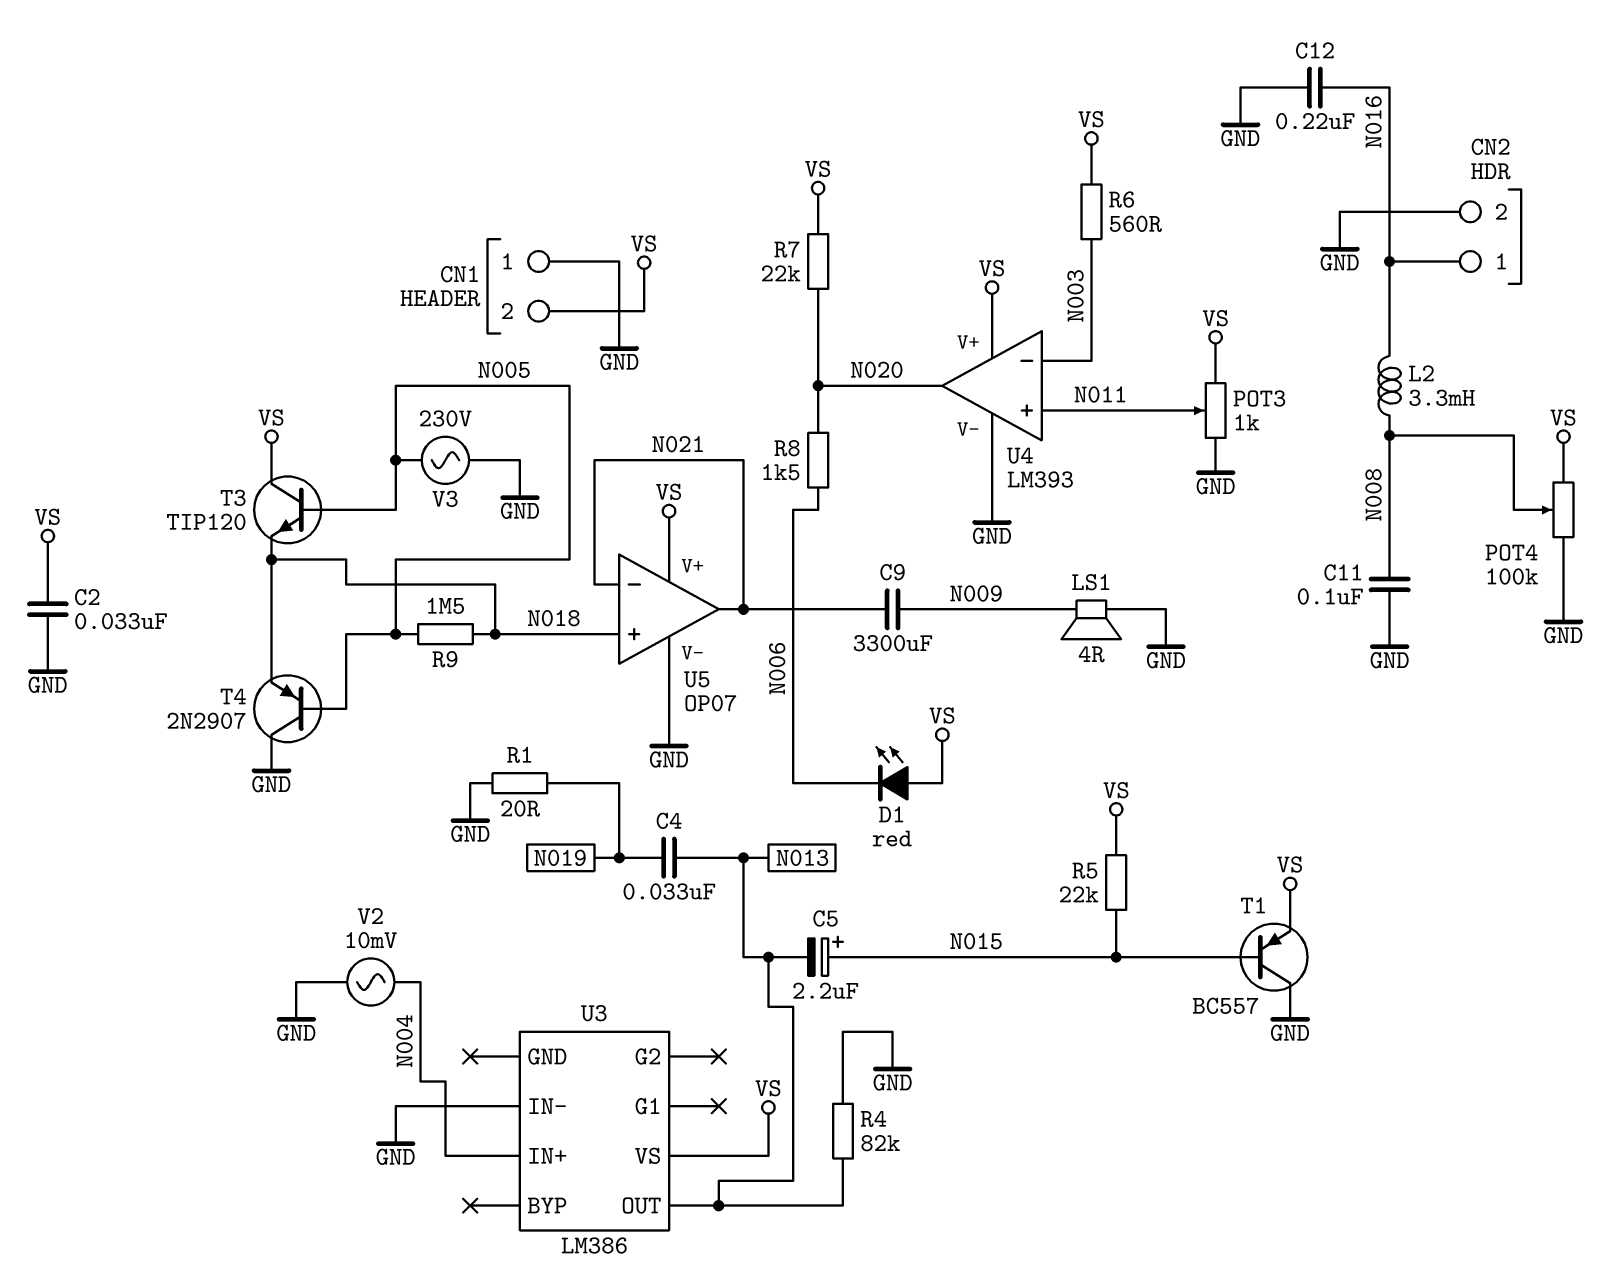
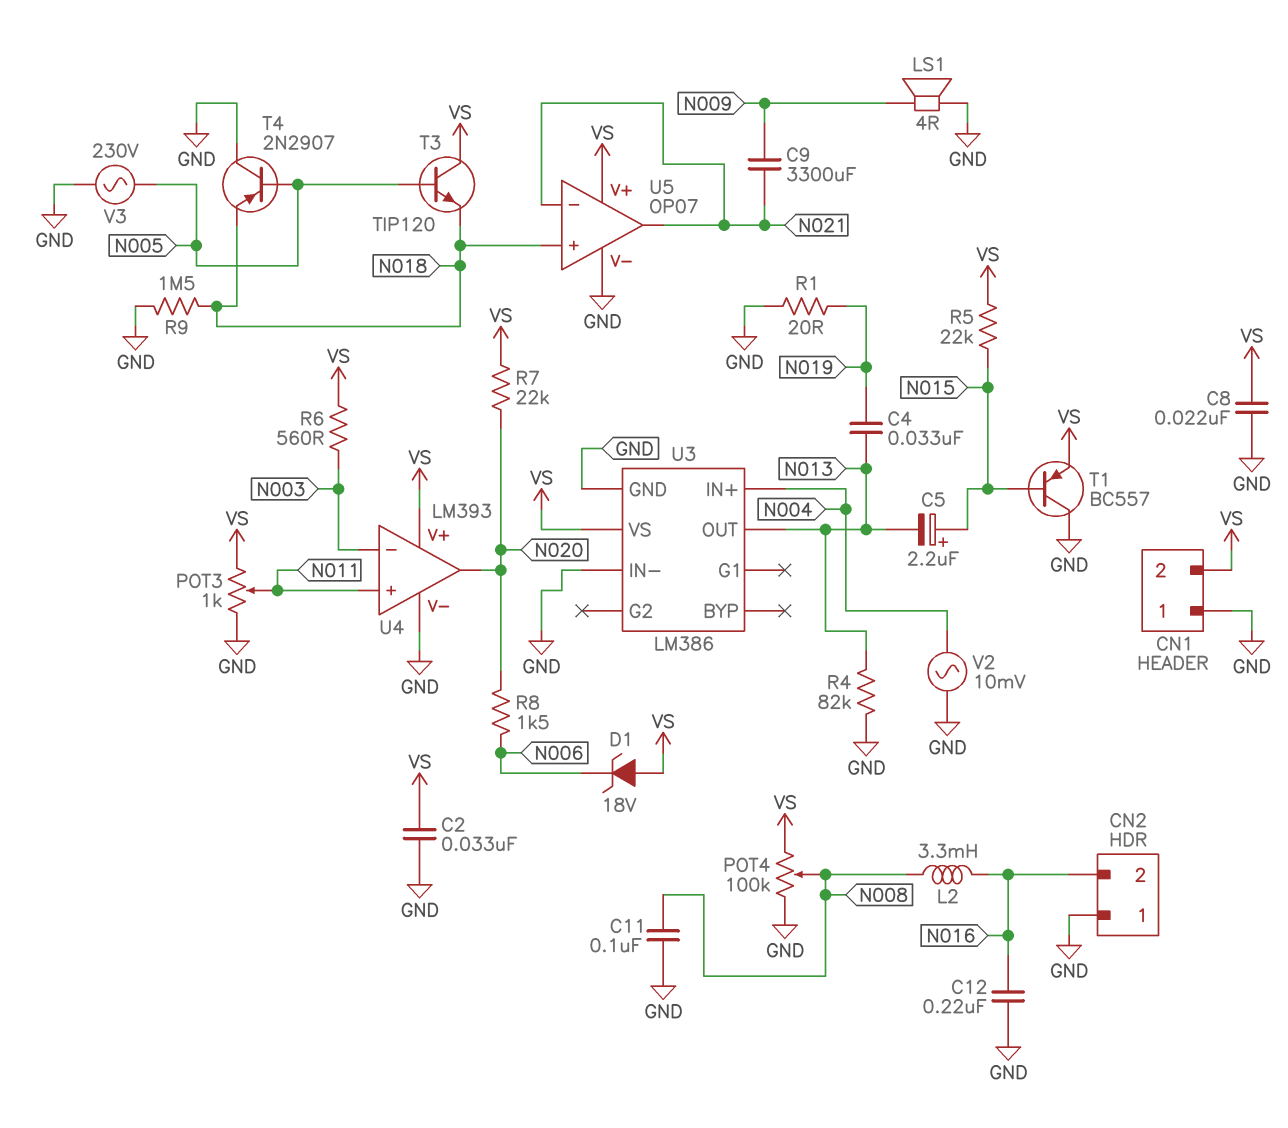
C8: none -> 22nF (GND, VS)
CN2 pin 1: N016 -> GND
CN2 pin 2: GND -> N016
D1: LED red (A VS, K N006) -> zener 18V (A VS, K N006)
R9: 1.5M (N005, N018) -> 1.5M (GND, N018)
U3 pin GND: none -> GND

